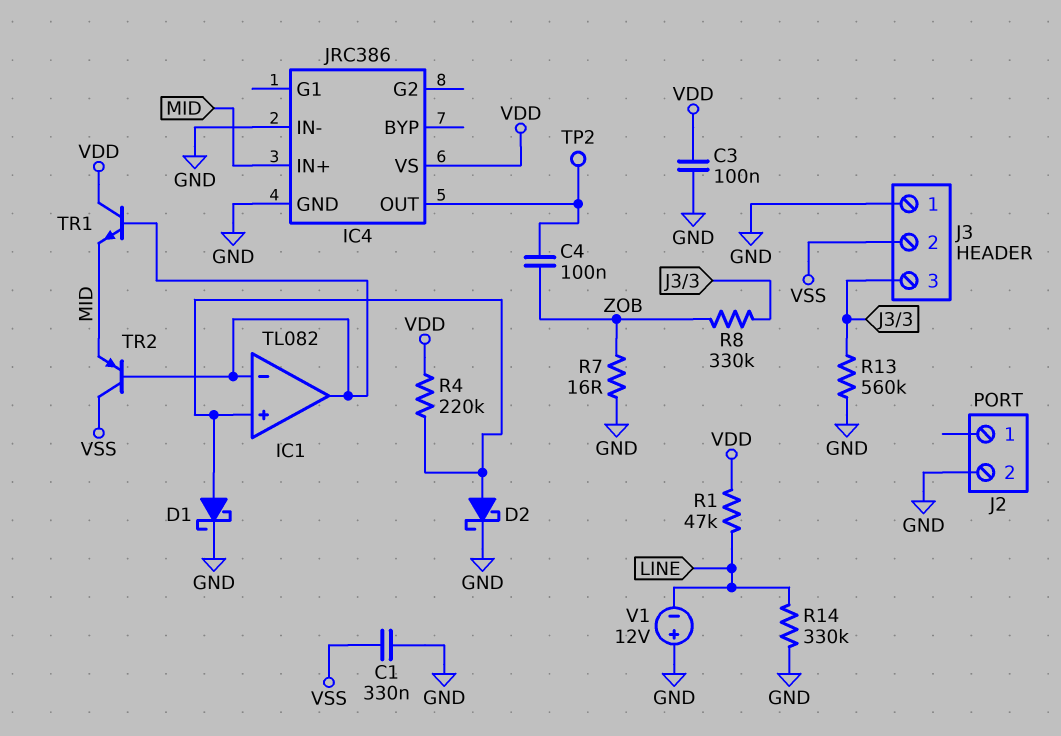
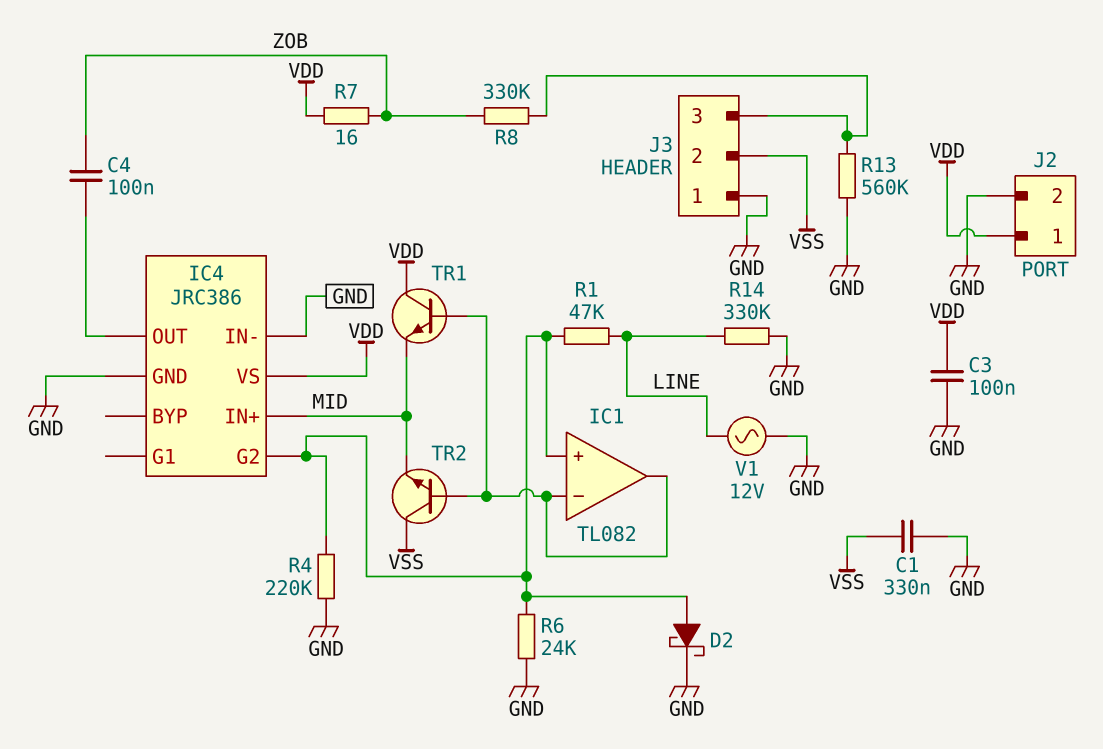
D1: schottky (A IC1/in+, K GND) -> none
IC4 pin G2: none -> IC1/in+
J2 pin 1: none -> VDD
R1: 47k (LINE, VDD) -> 47k (IC1/in+, LINE)
R4: 220k (IC1/in+, VDD) -> 220k (GND, IC1/in+)
R6: none -> 24k (GND, IC1/in+)
R7: 16 (GND, ZOB) -> 16 (VDD, ZOB)
TP2: test point (IC4/OUT) -> none
TR2: PNP (B IC1/in-, C VSS, E MID) -> NPN (B IC1/in-, C VSS, E MID)
V1: 12V (plus GND, minus LINE) -> AC 12V (GND, LINE)

